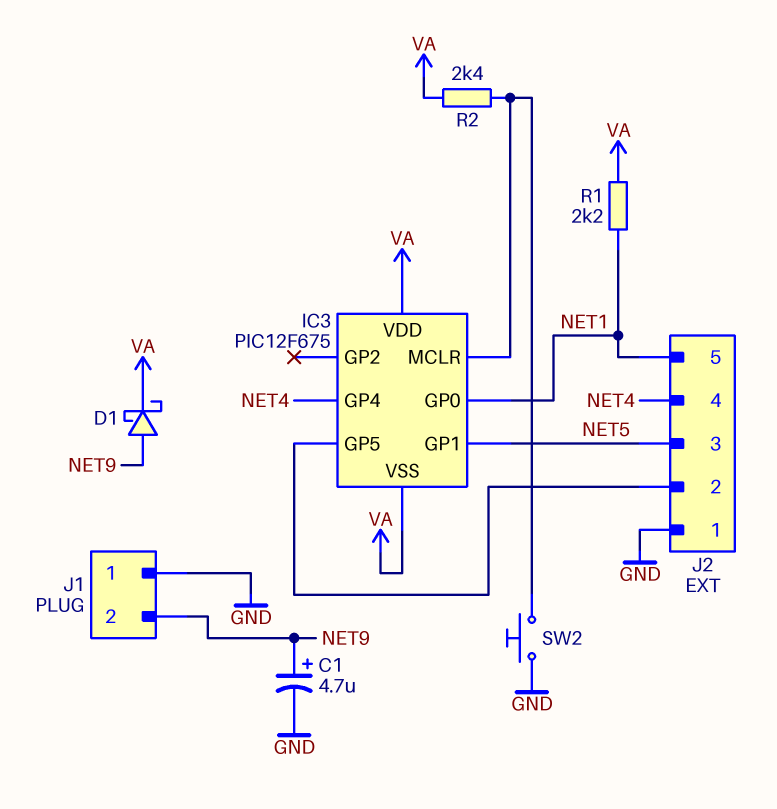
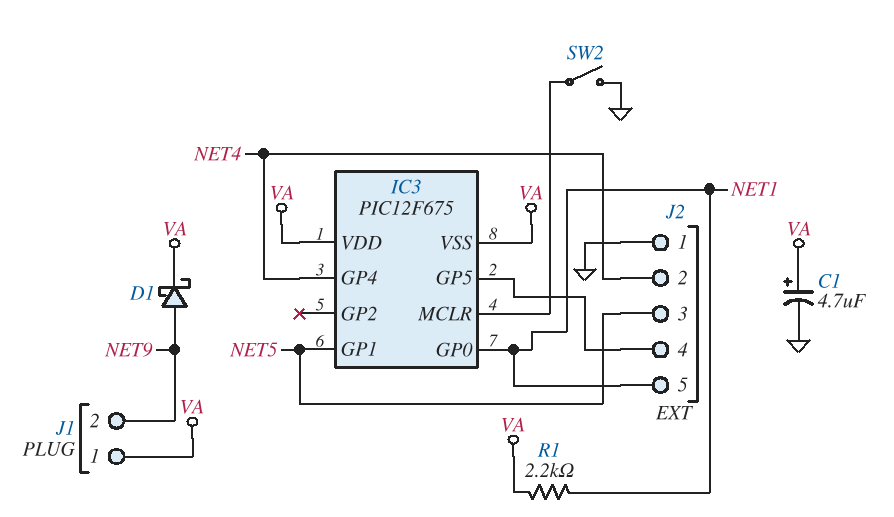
C1: 4.7uF (plus NET9, minus GND) -> 4.7uF (plus VA, minus GND)
J1 pin 1: GND -> VA
J2 pin 2: IC3/GP5 -> NET4
J2 pin 4: NET4 -> IC3/GP5
R2: 2.4k (IC3/MCLR, VA) -> none
SW2: button (GND, IC3/MCLR) -> switch (GND, IC3/MCLR)

